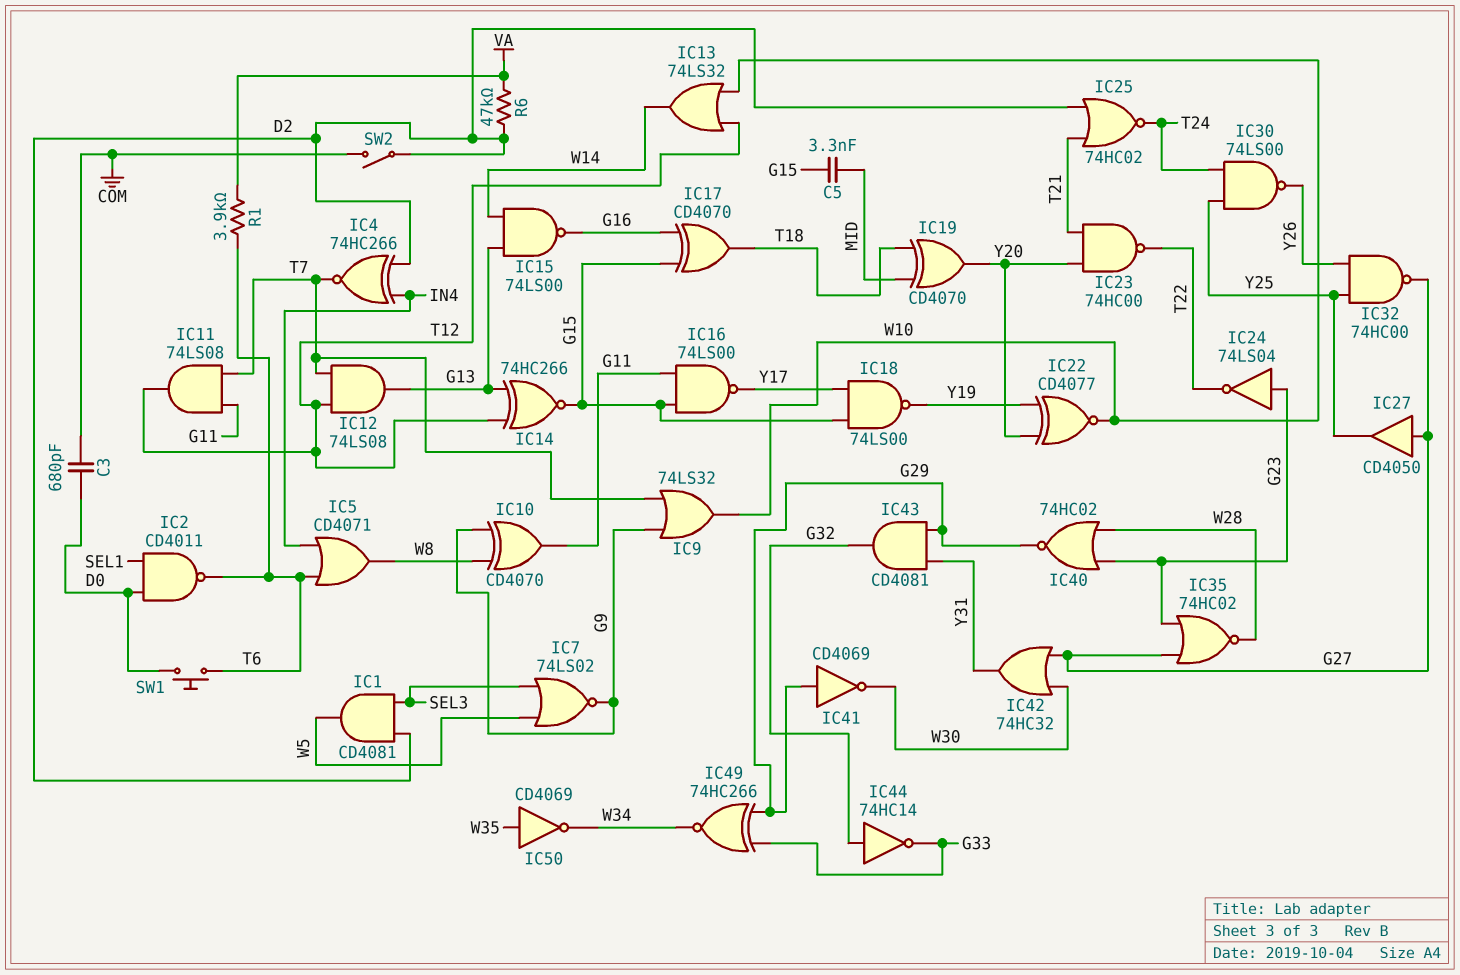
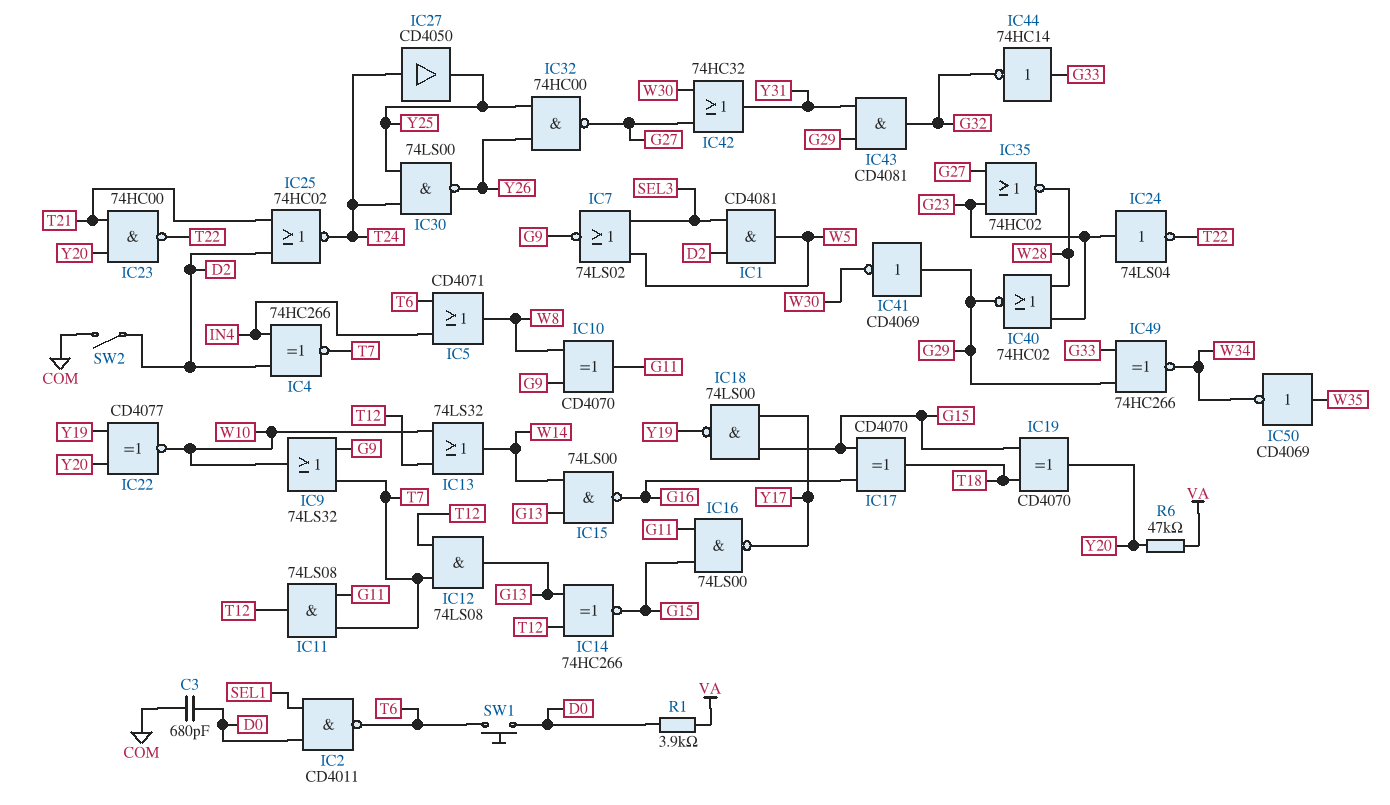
C5: 3.3nF (G15, MID) -> none
IC19: XOR CD4070 (in MID, in T18, out Y20) -> XOR CD4070 (in G15, in T18, out Y20)
IC27: buffer CD4050 (in G27, out Y25) -> buffer CD4050 (in T24, out Y25)
IC44: NOT 74HC14 (in G32, out G33) -> NOT 74HC14 (in G33, out G32)
R1: 3.9k (T6, VA) -> 3.9k (D0, VA)
R6: 47k (D2, VA) -> 47k (VA, Y20)

